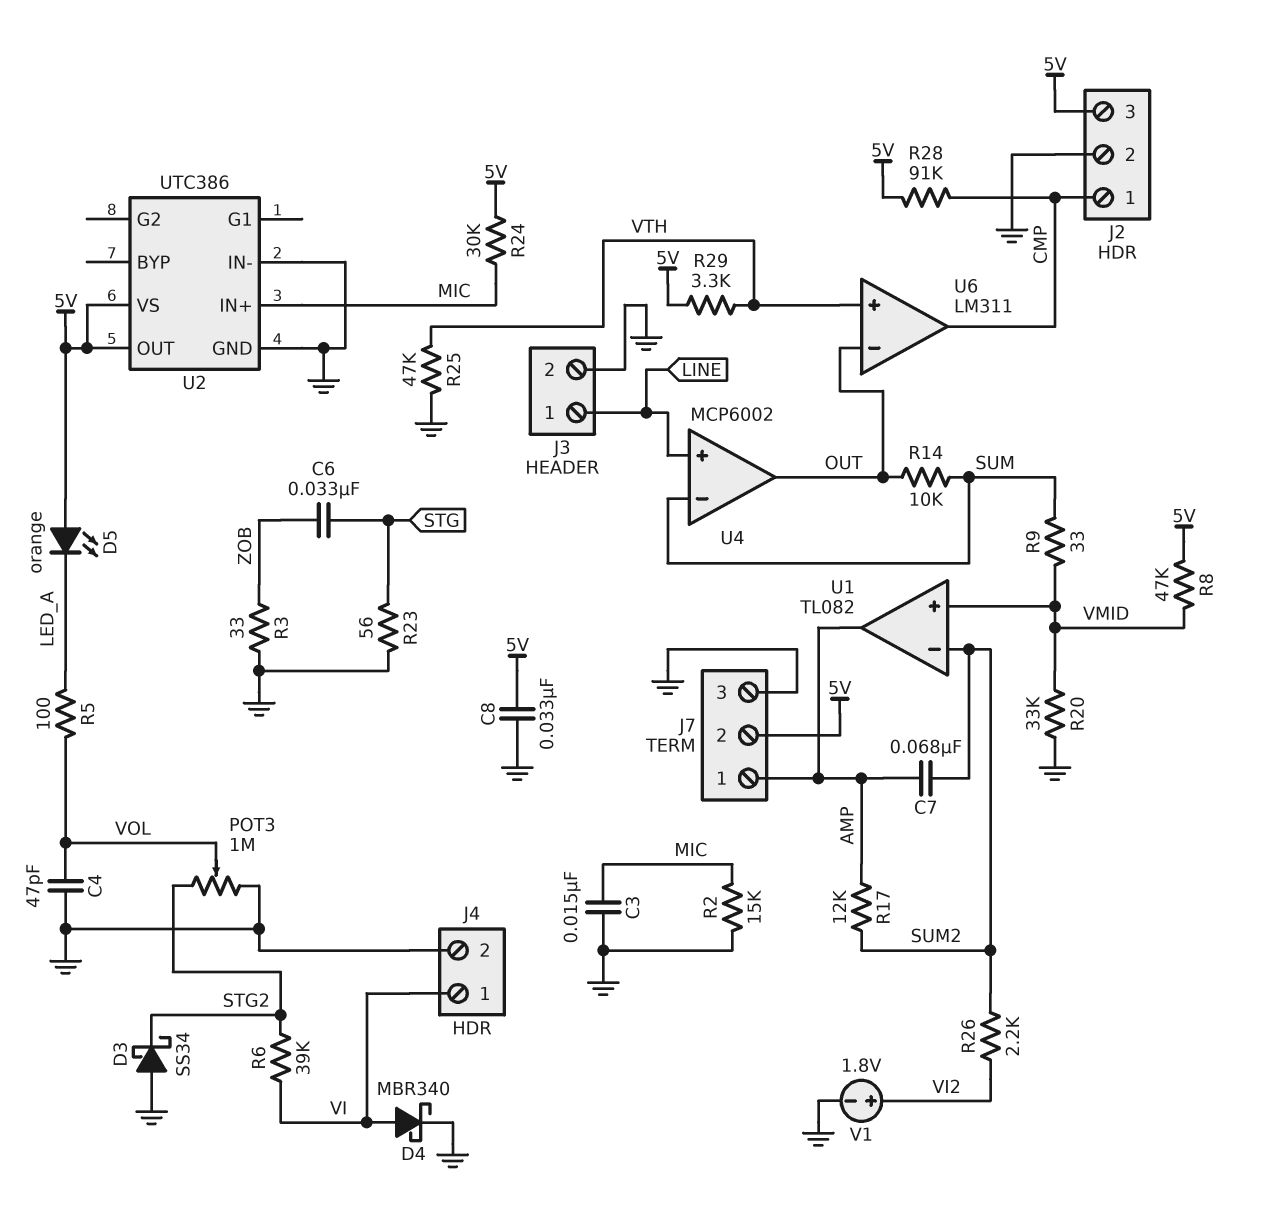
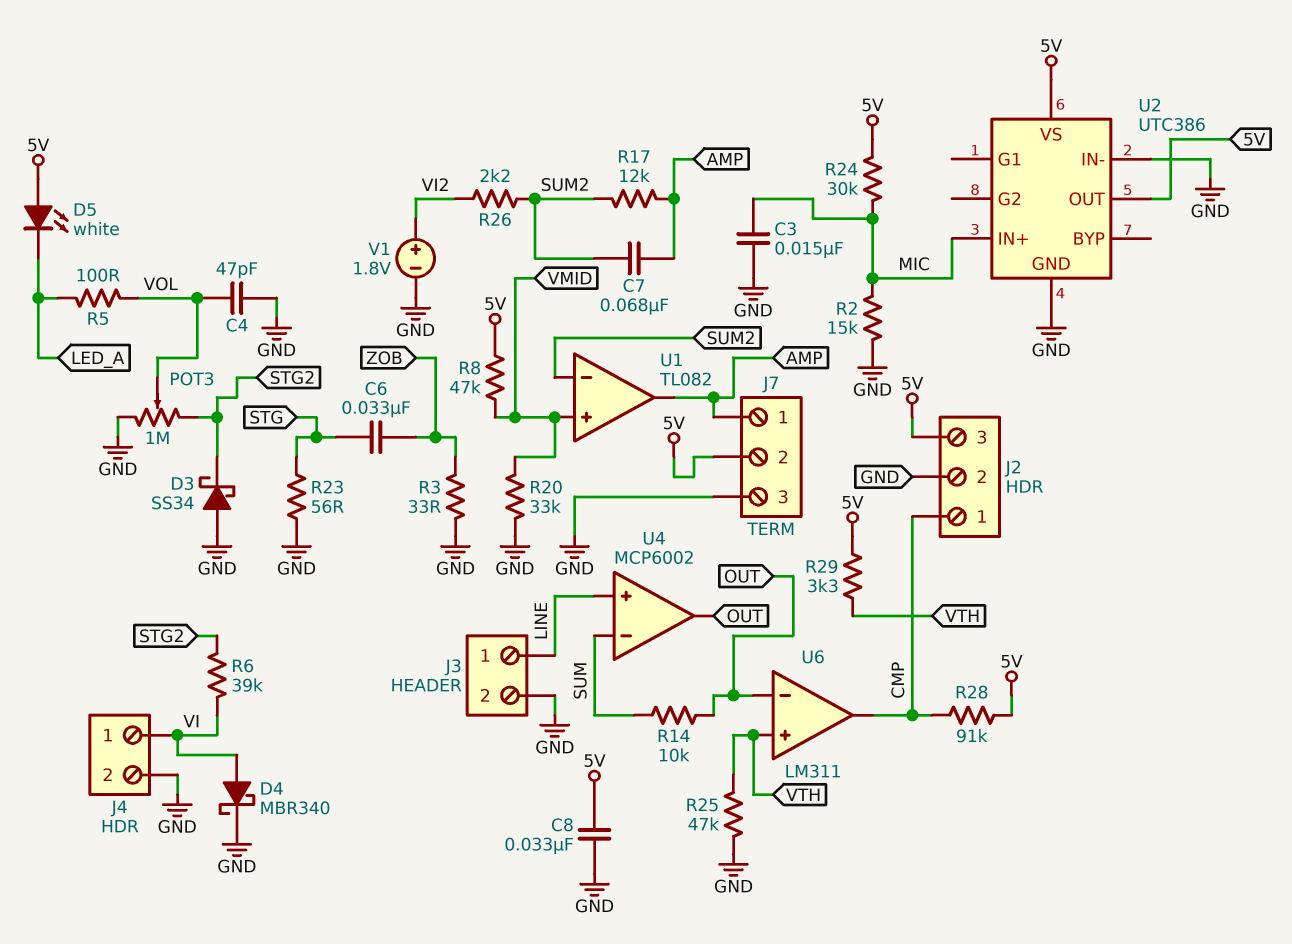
D5: LED orange (A 5V, K LED_A) -> LED white (A 5V, K LED_A)
R9: 33 (SUM, VMID) -> none

